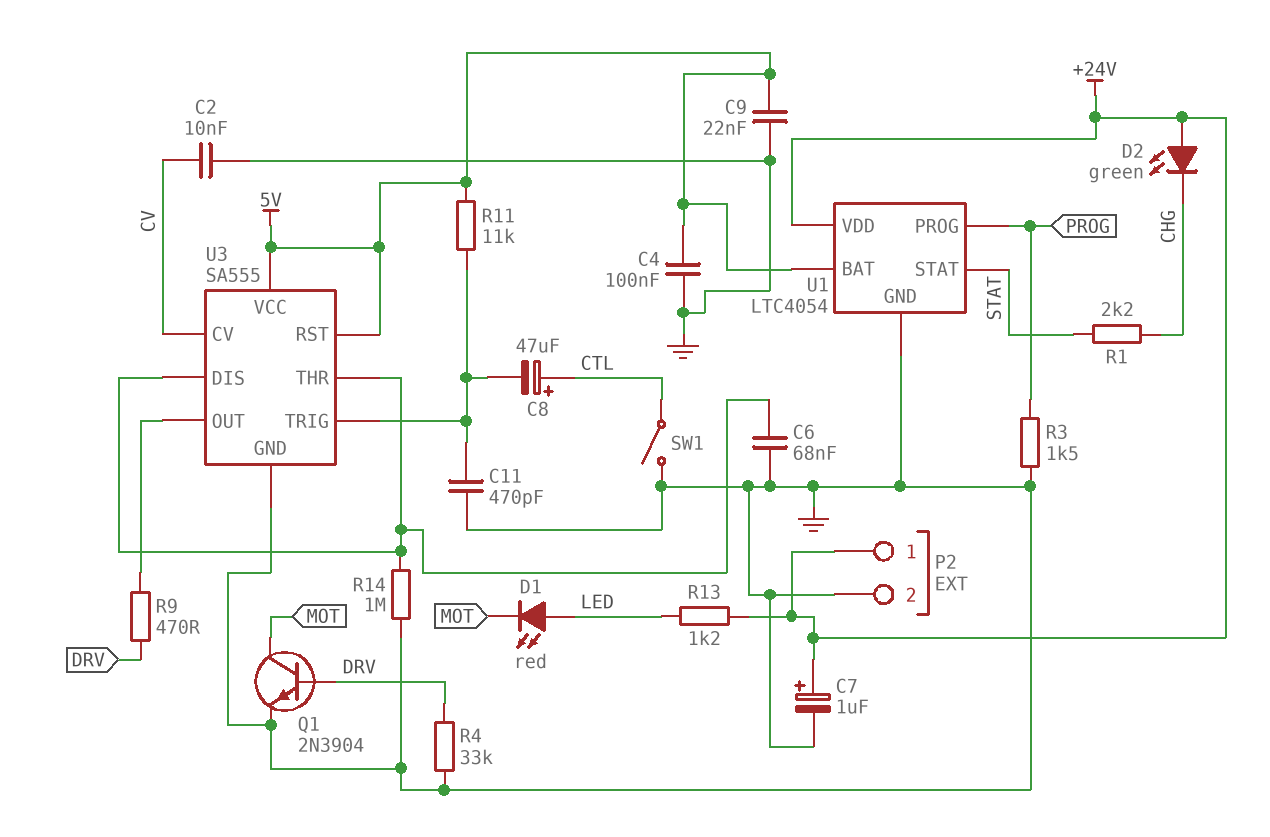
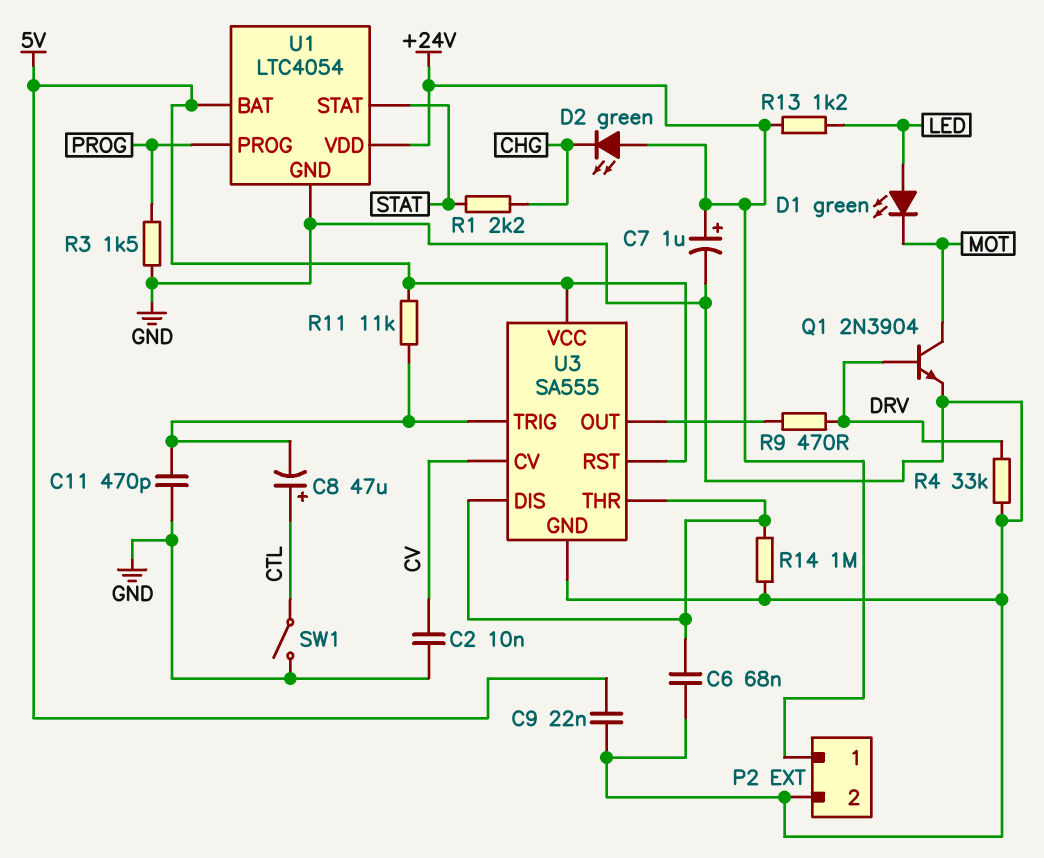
C4: 100nF (5V, GND) -> none
D1: LED red (A LED, K MOT) -> LED green (A LED, K MOT)

